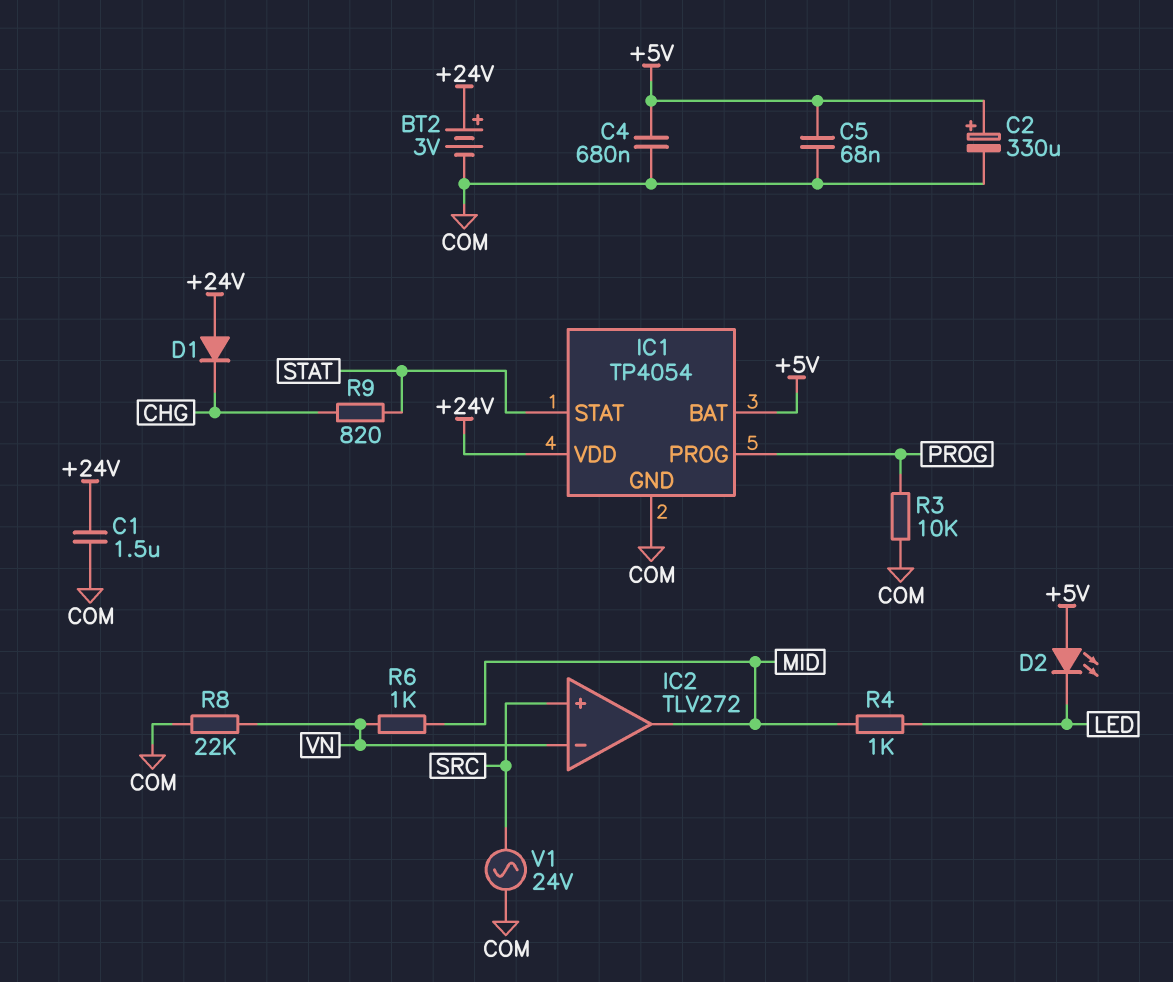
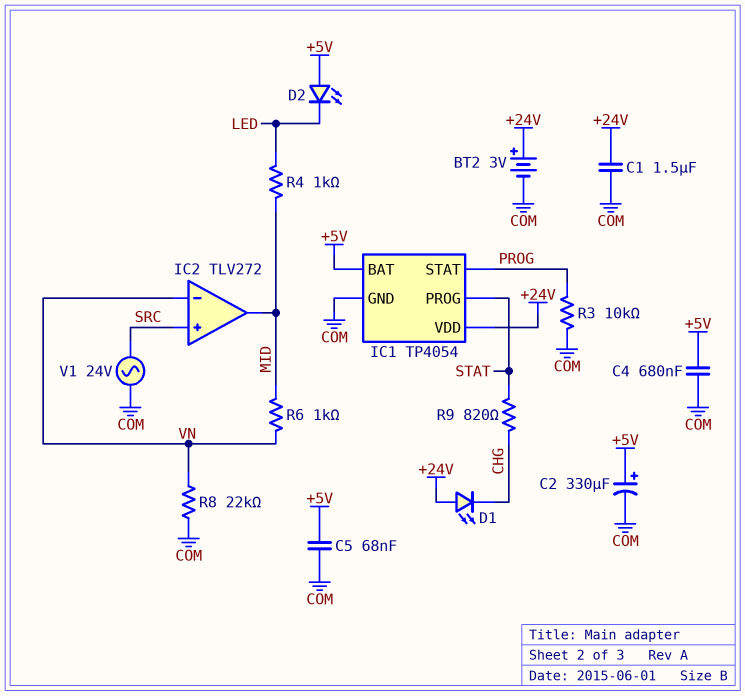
D1: diode (A +24V, K CHG) -> LED (A +24V, K CHG)
IC1 pin PROG: PROG -> STAT
IC1 pin STAT: STAT -> PROG

